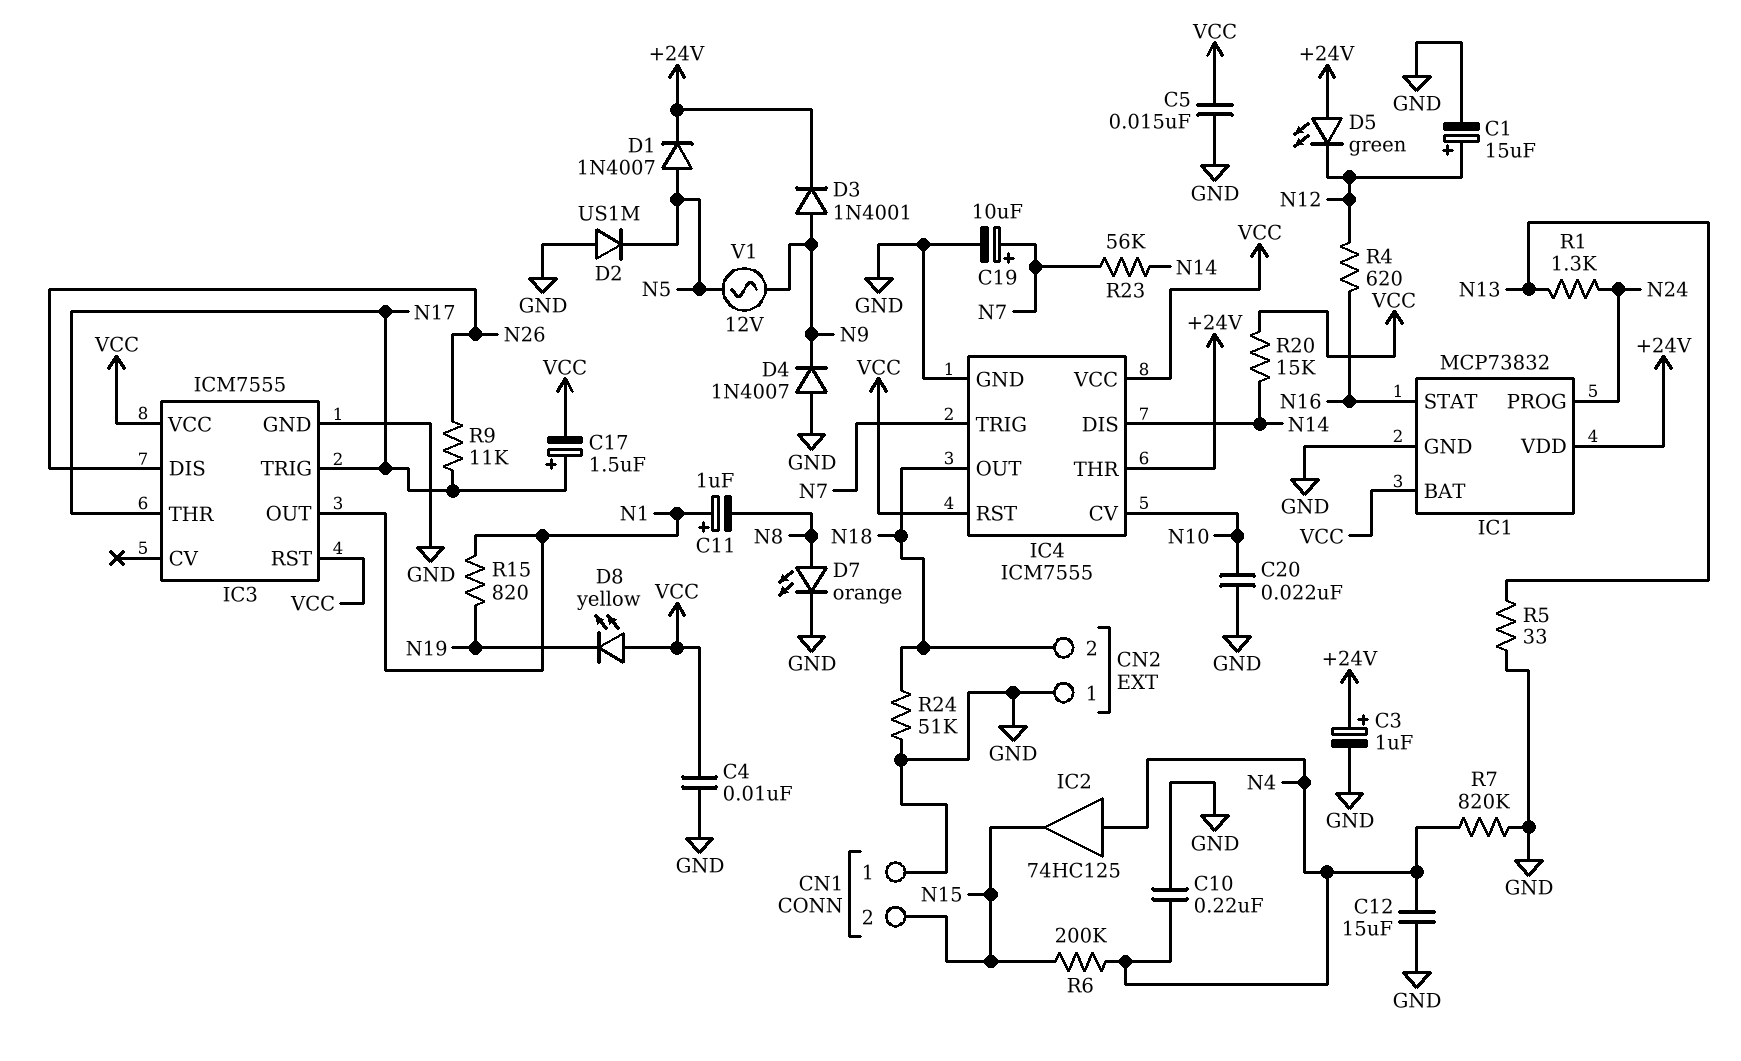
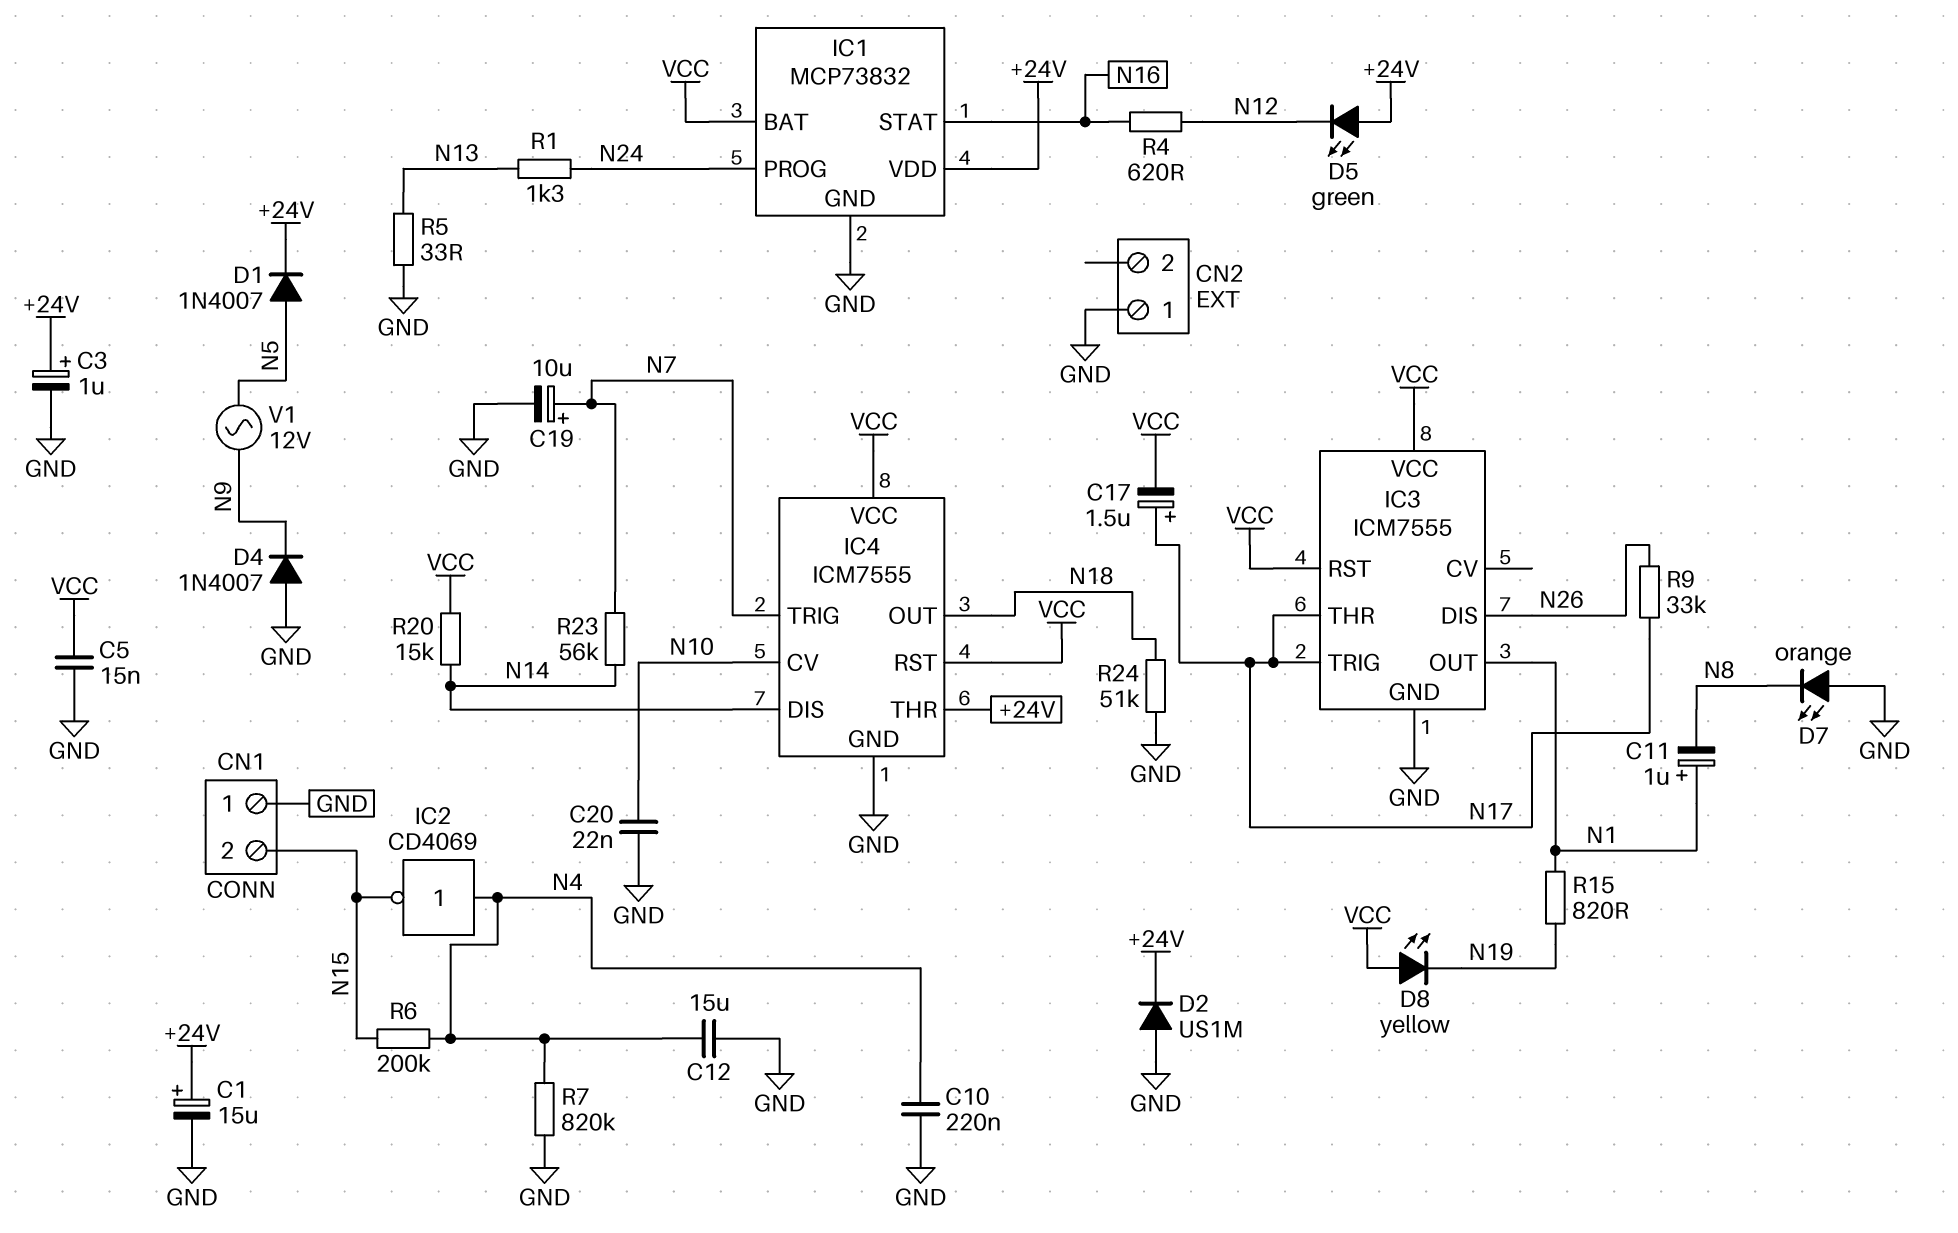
C1: 15uF (plus N12, minus GND) -> 15uF (plus +24V, minus GND)
C4: 10nF (GND, VCC) -> none
CN2 pin 2: N18 -> none
D2: diode US1M (A GND, K N5) -> diode US1M (A GND, K +24V)
D3: diode 1N4001 (A N9, K +24V) -> none
D7: LED orange (A N8, K GND) -> LED orange (A GND, K N8)
IC2: buffer 74HC125 (in N4, out N15) -> NOT CD4069 (in N4, out N15)
R9: 11k (N17, N26) -> 33k (N17, N26)

